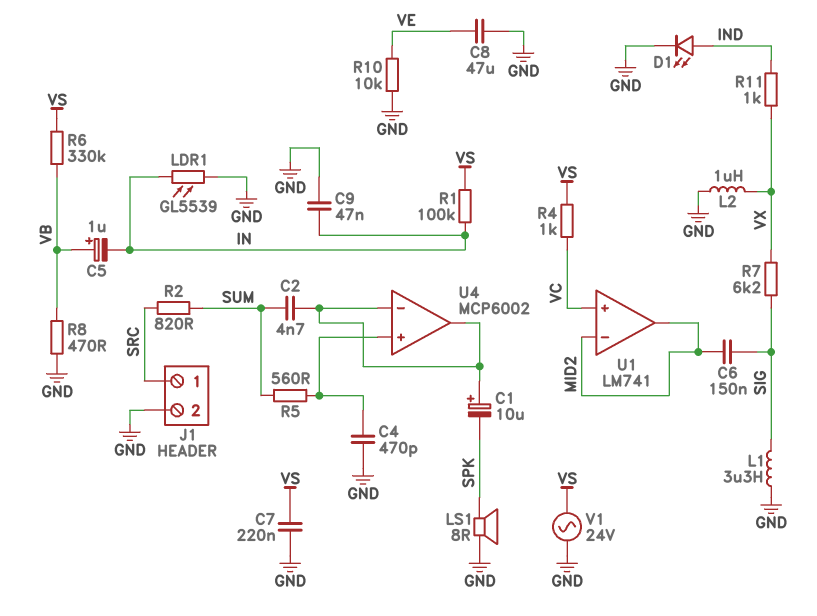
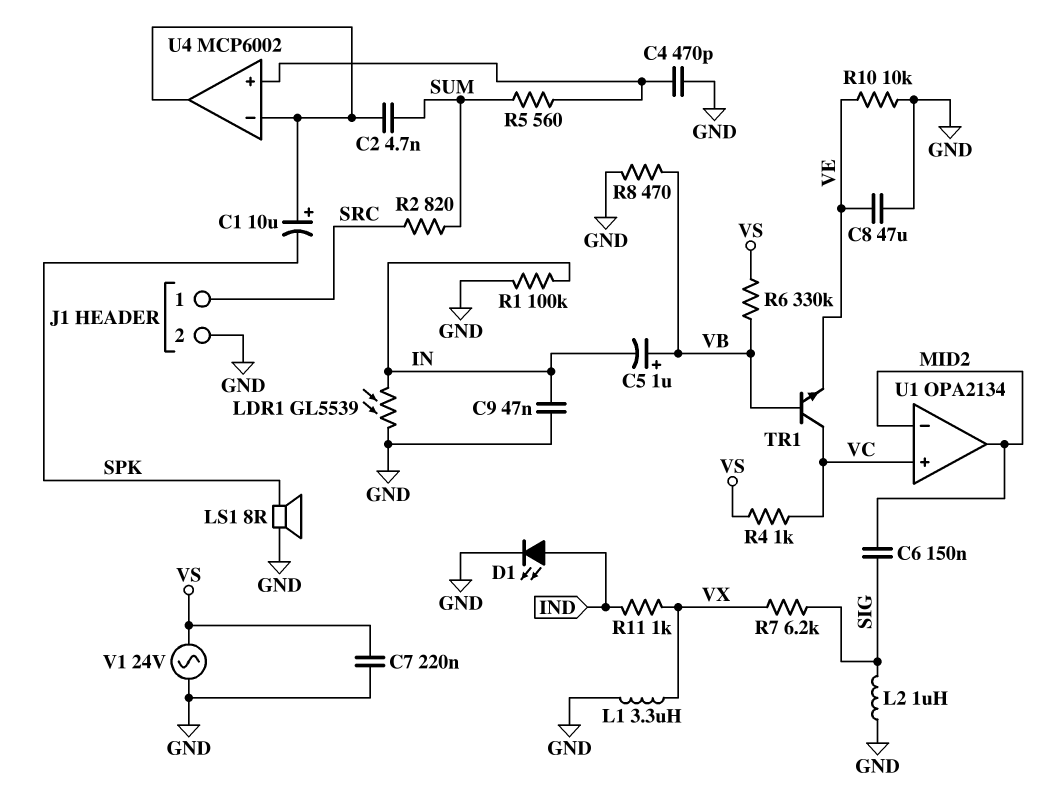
L1: 3.3uH (GND, SIG) -> 3.3uH (GND, VX)
L2: 1uH (GND, VX) -> 1uH (GND, SIG)
R1: 100k (IN, VS) -> 100k (GND, IN)
TR1: none -> NPN (B VB, C VC, E VE)
U1: LM741 -> OPA2134

